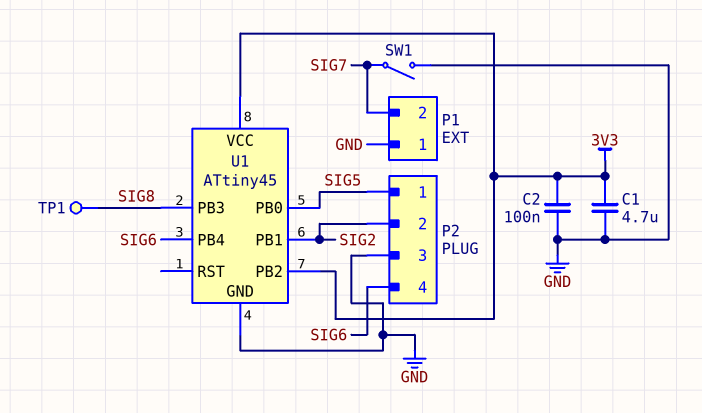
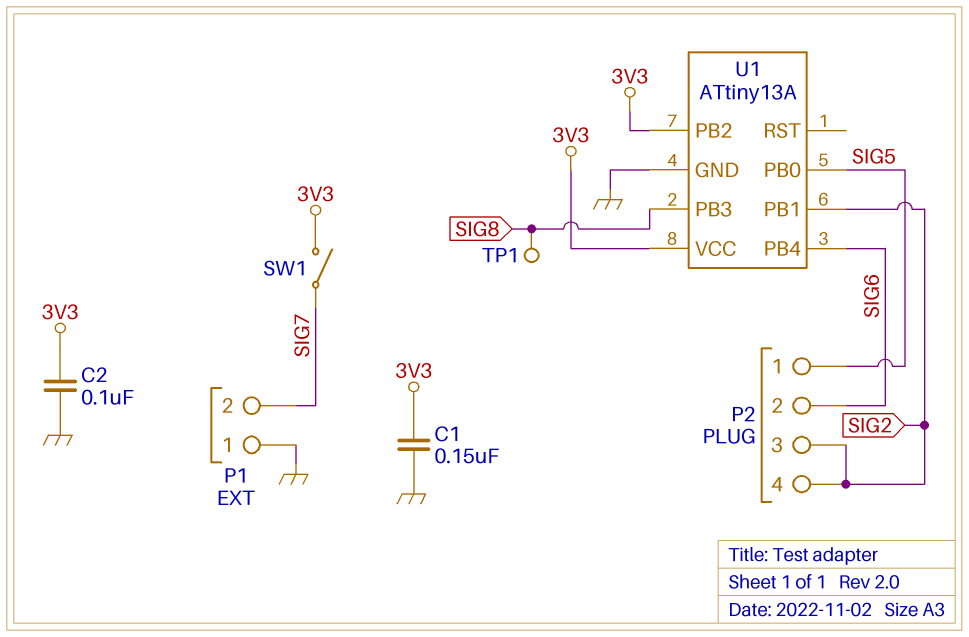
C1: 4.7uF (3V3, GND) -> 150nF (3V3, GND)
P2 pin 2: SIG2 -> SIG6
P2 pin 3: GND -> SIG2
P2 pin 4: SIG6 -> SIG2
SW1: switch (GND, SIG7) -> switch (3V3, SIG7)
U1: ATtiny45 -> ATtiny13A

